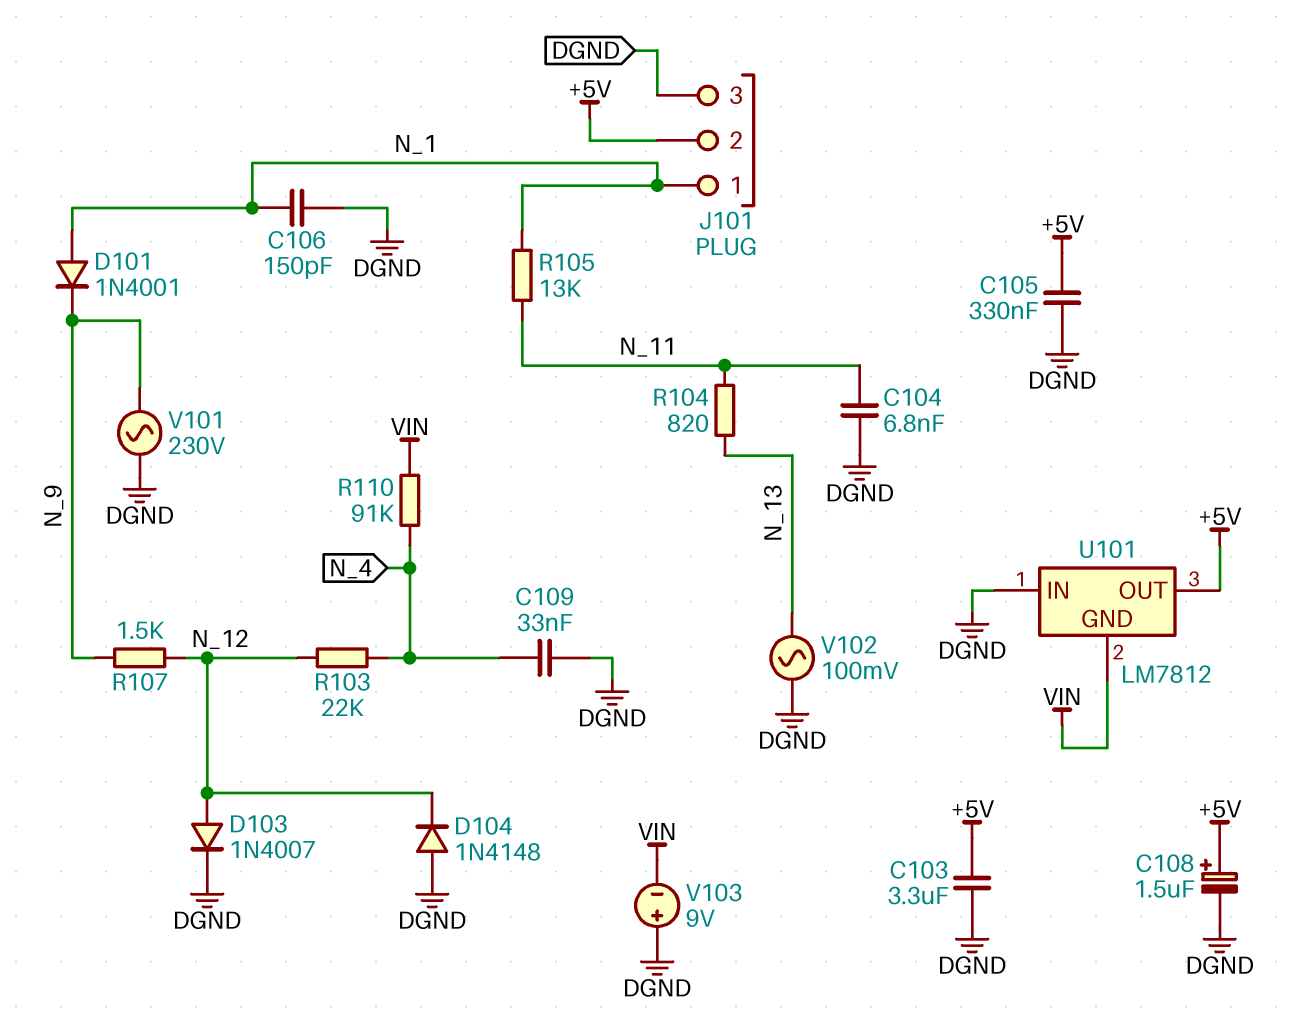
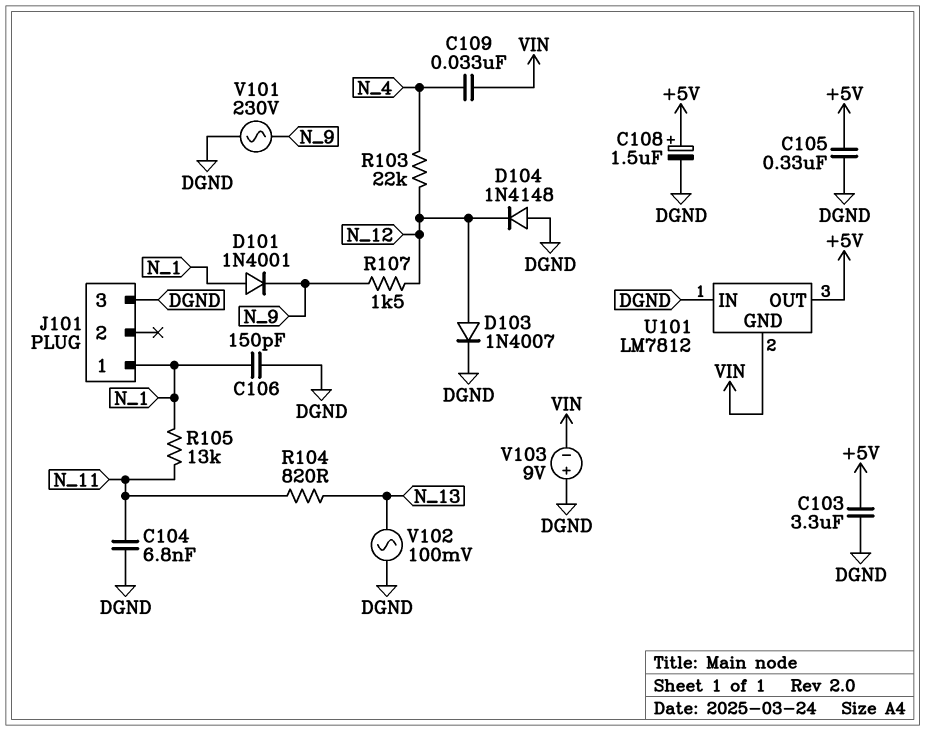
C109: 33nF (DGND, N_4) -> 33nF (N_4, VIN)
J101 pin 2: +5V -> none
R110: 91k (N_4, VIN) -> none

